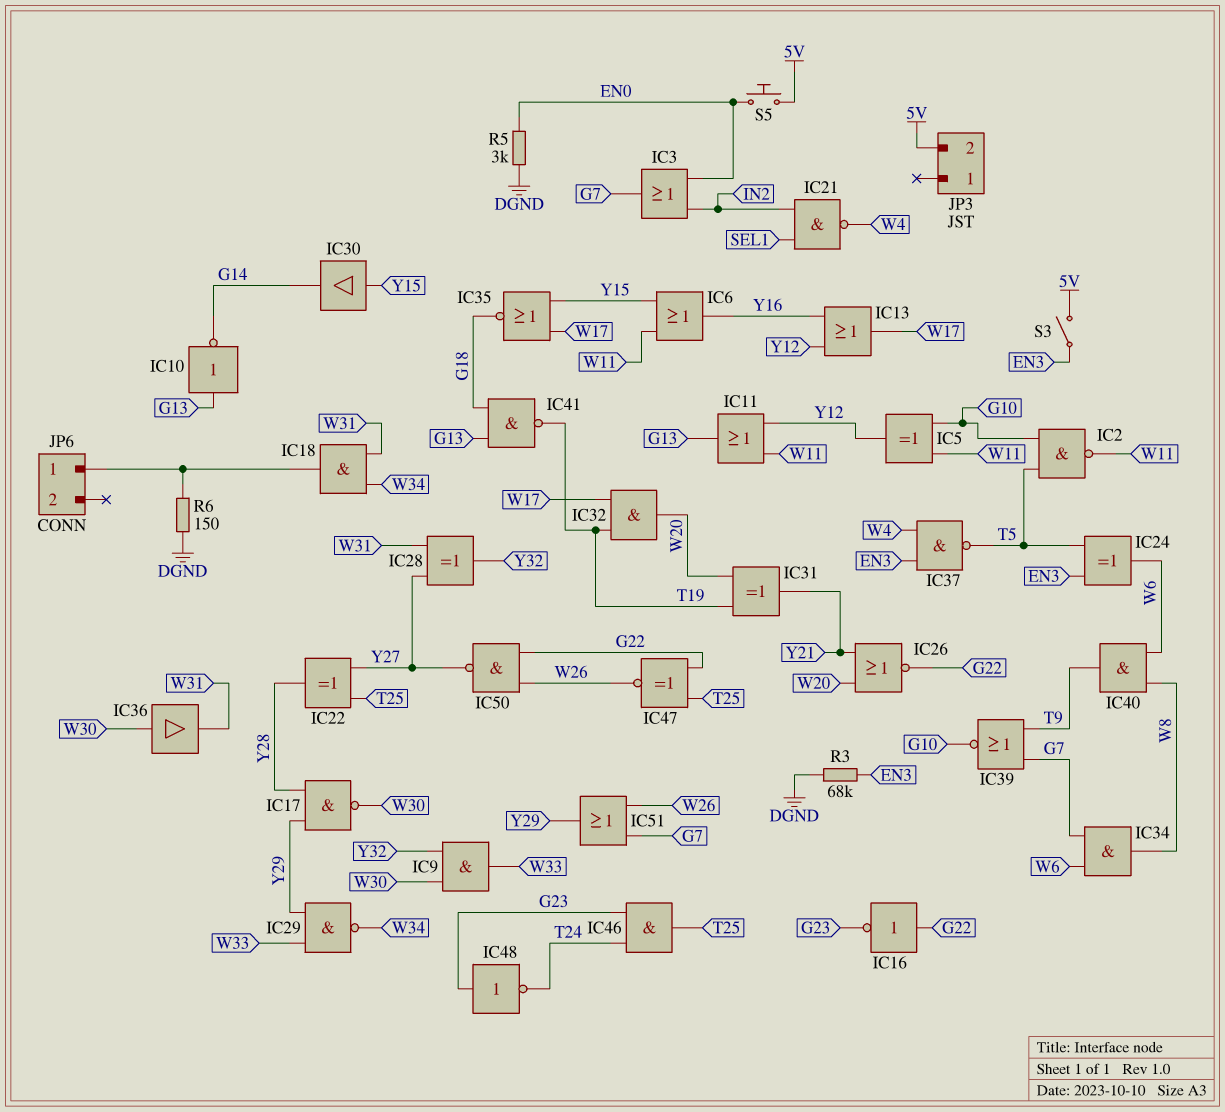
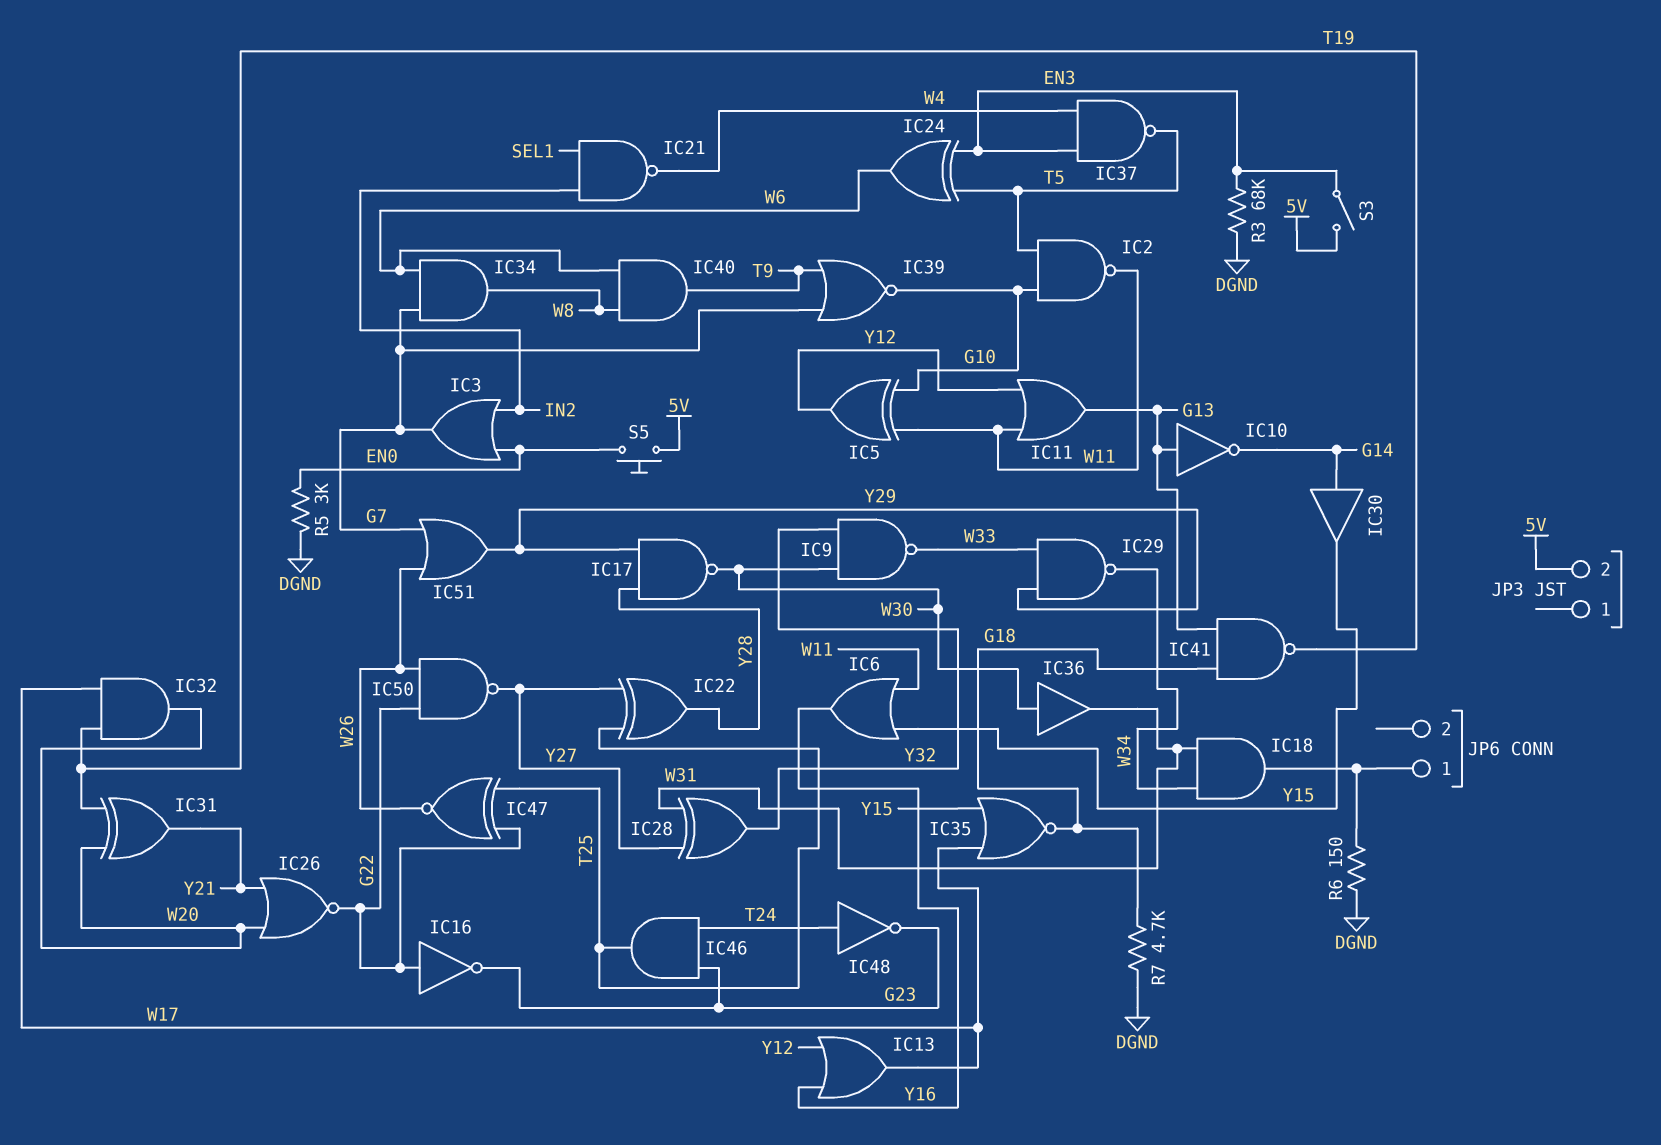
IC9: AND (in W30, in Y32, out W33) -> NAND (in W30, in Y32, out W33)
IC30: buffer (in Y15, out G14) -> buffer (in G14, out Y15)
IC48: NOT (in G23, out T24) -> NOT (in T24, out G23)
R7: none -> 4.7k (DGND, G18)

